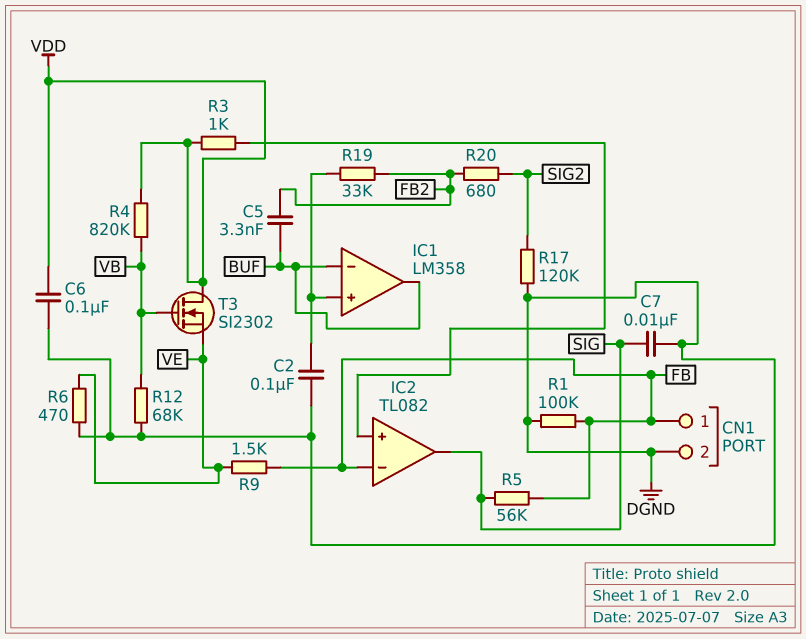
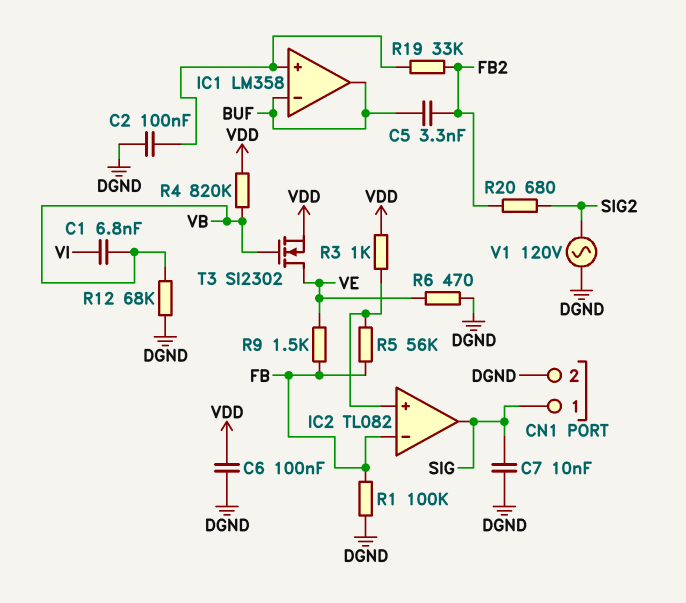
C1: none -> 6.8nF (VB, VI)
CN1 pin 1: FB -> SIG
R5: 56k (FB, SIG) -> 56k (FB, IC2/in+)
R17: 120k (DGND, SIG2) -> none
T3: NMOS SI2302 (G VB, D VDD, S VE) -> NMOS SI2302 (G VB, D VE, S VDD)
V1: none -> AC 120V (DGND, SIG2)

